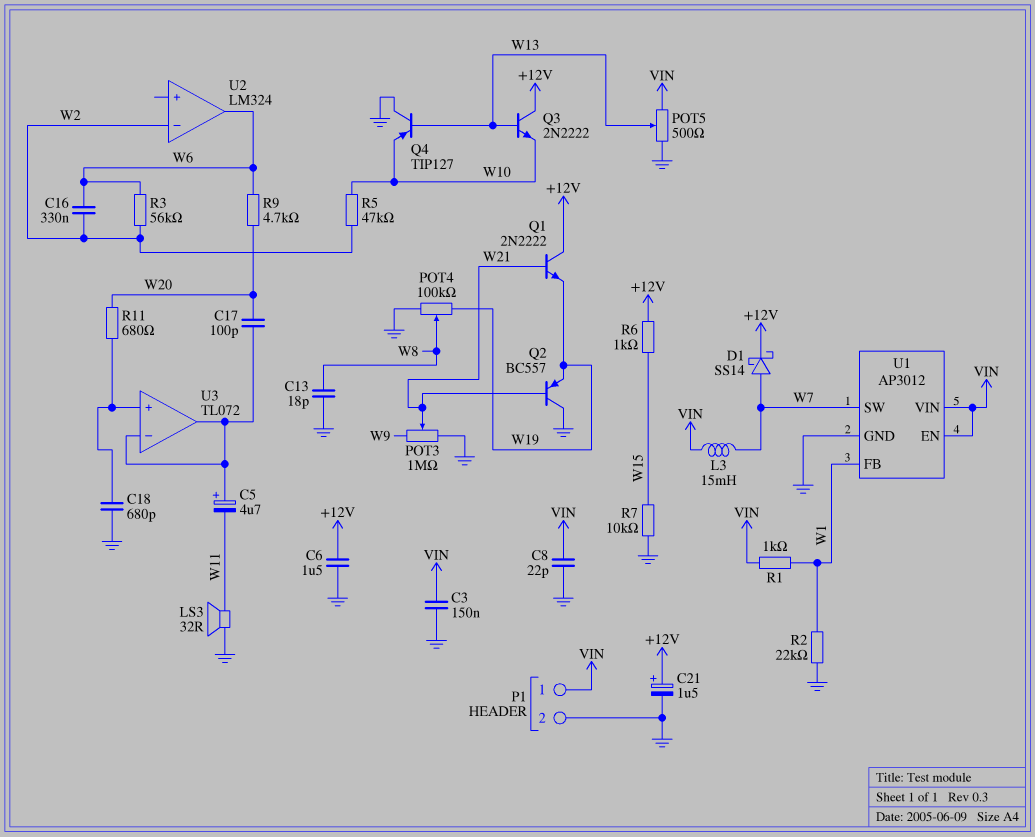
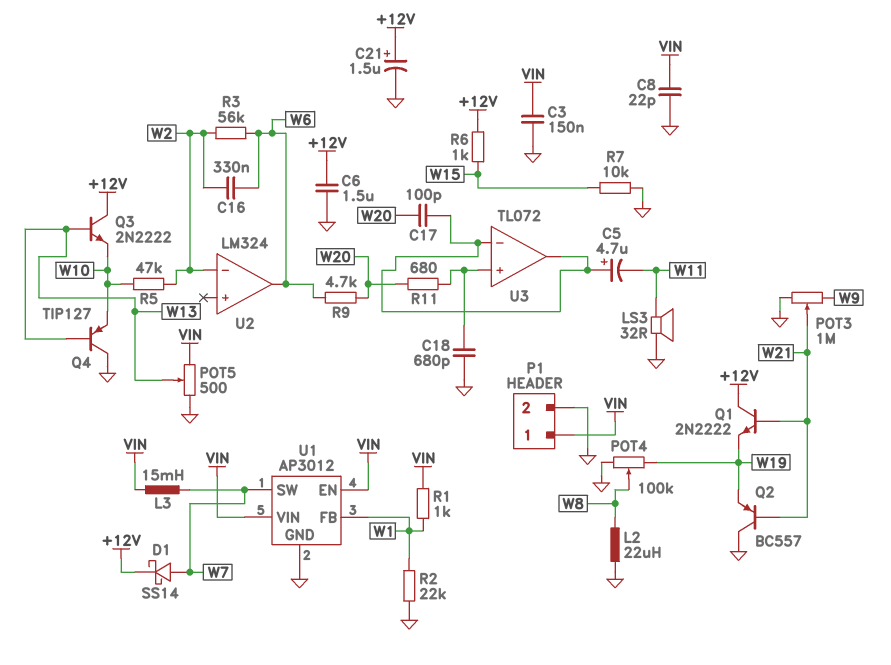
C13: 18pF (GND, W8) -> none
L2: none -> 22uH (GND, W8)

